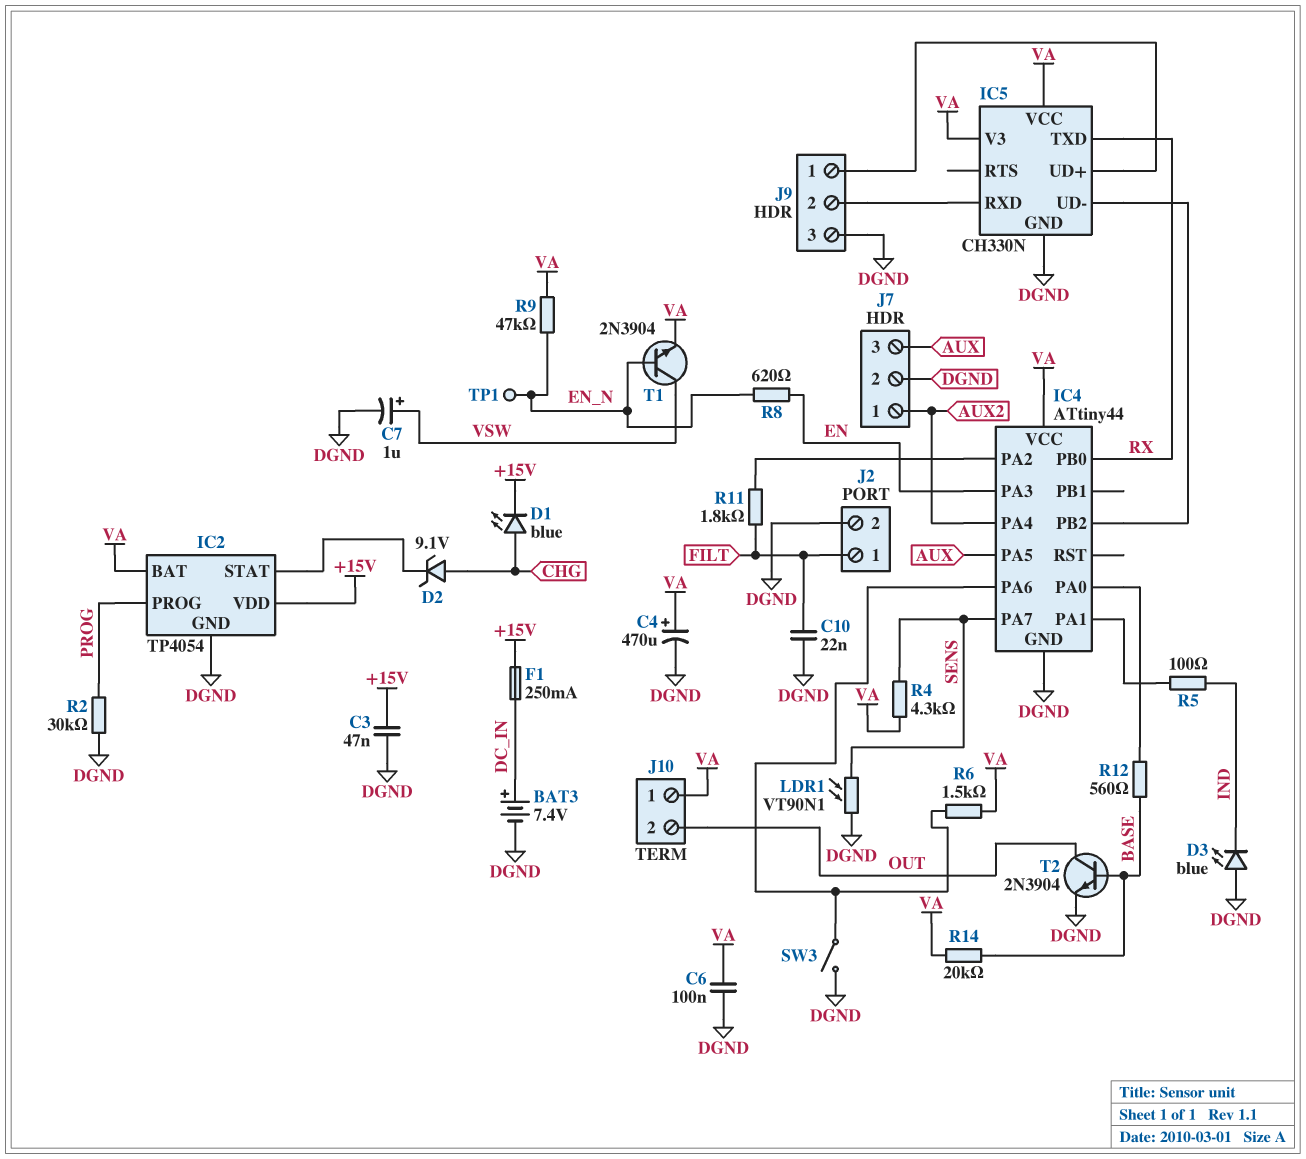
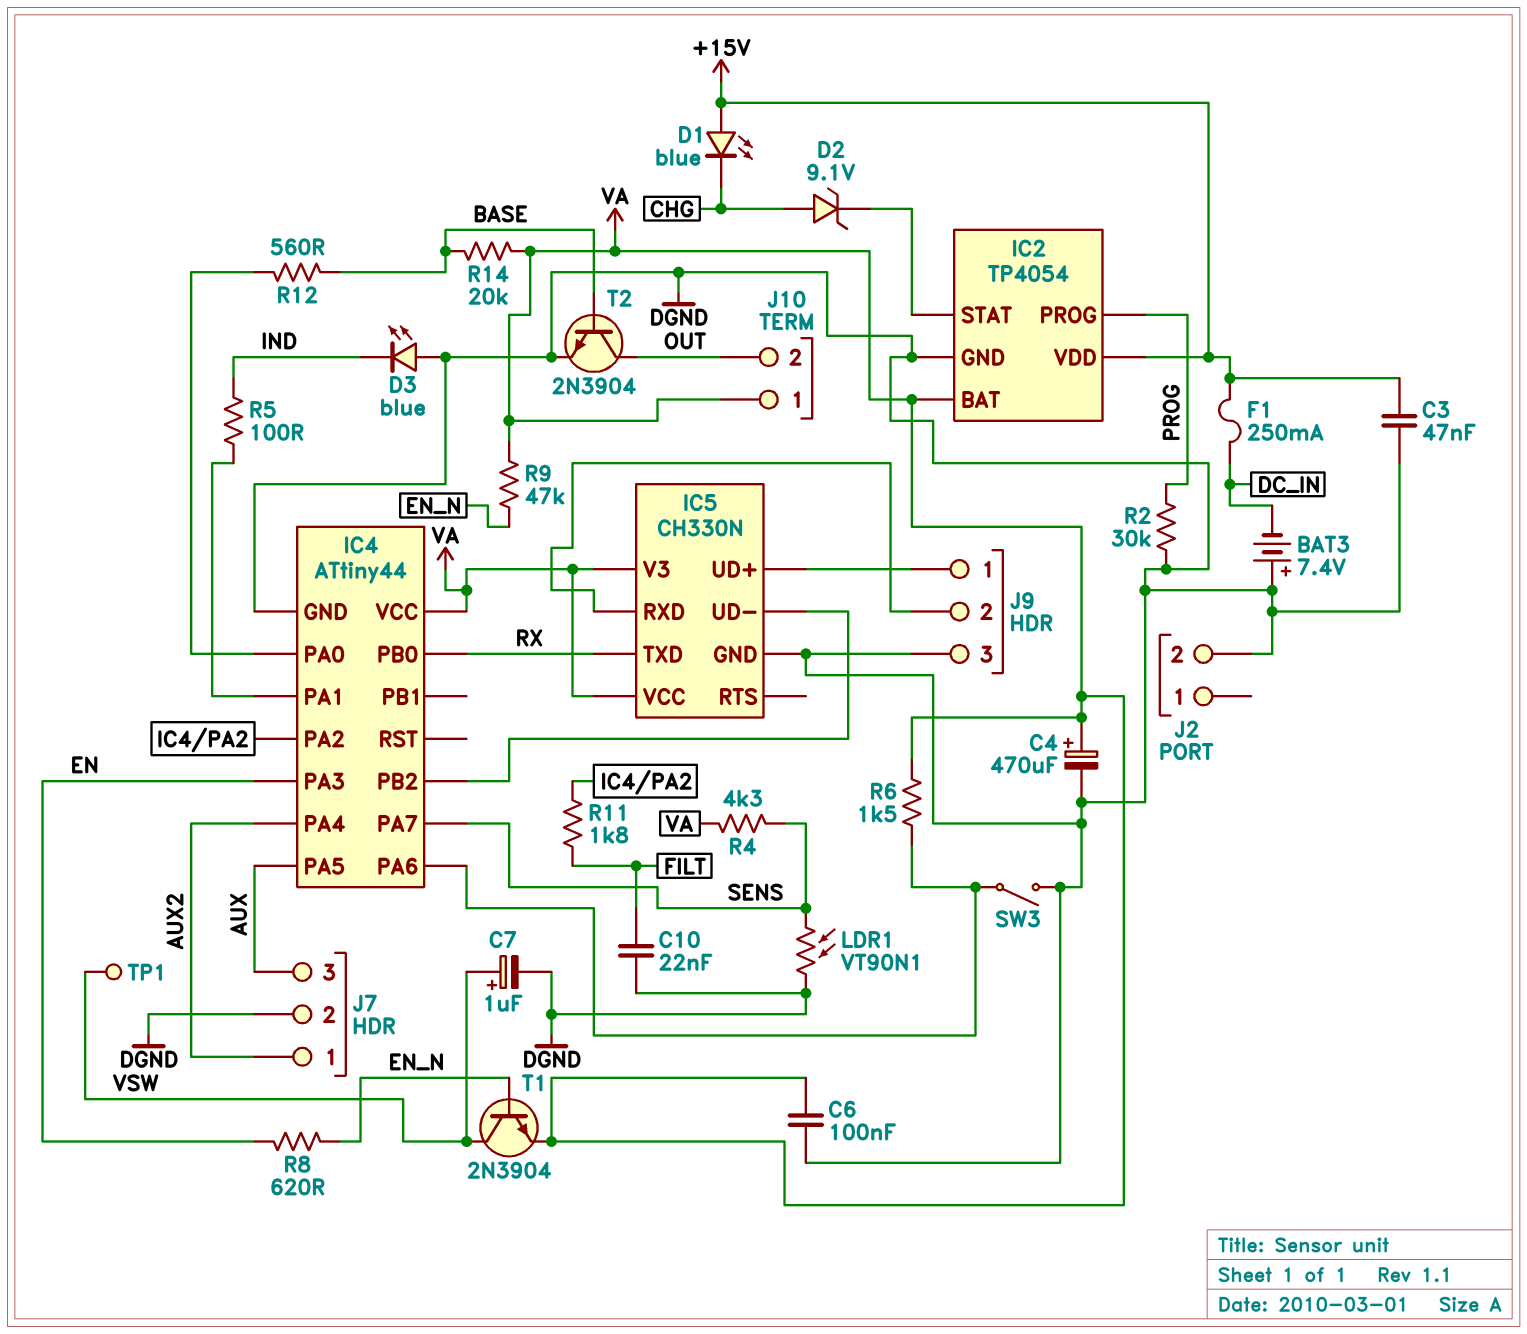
BAT3: 7.4V (plus DC_IN, minus DGND) -> 7.4V (plus DGND, minus DC_IN)
D1: LED blue (A CHG, K +15V) -> LED blue (A +15V, K CHG)
J2 pin 1: FILT -> none
TP1: test point (EN_N) -> test point (VSW)

